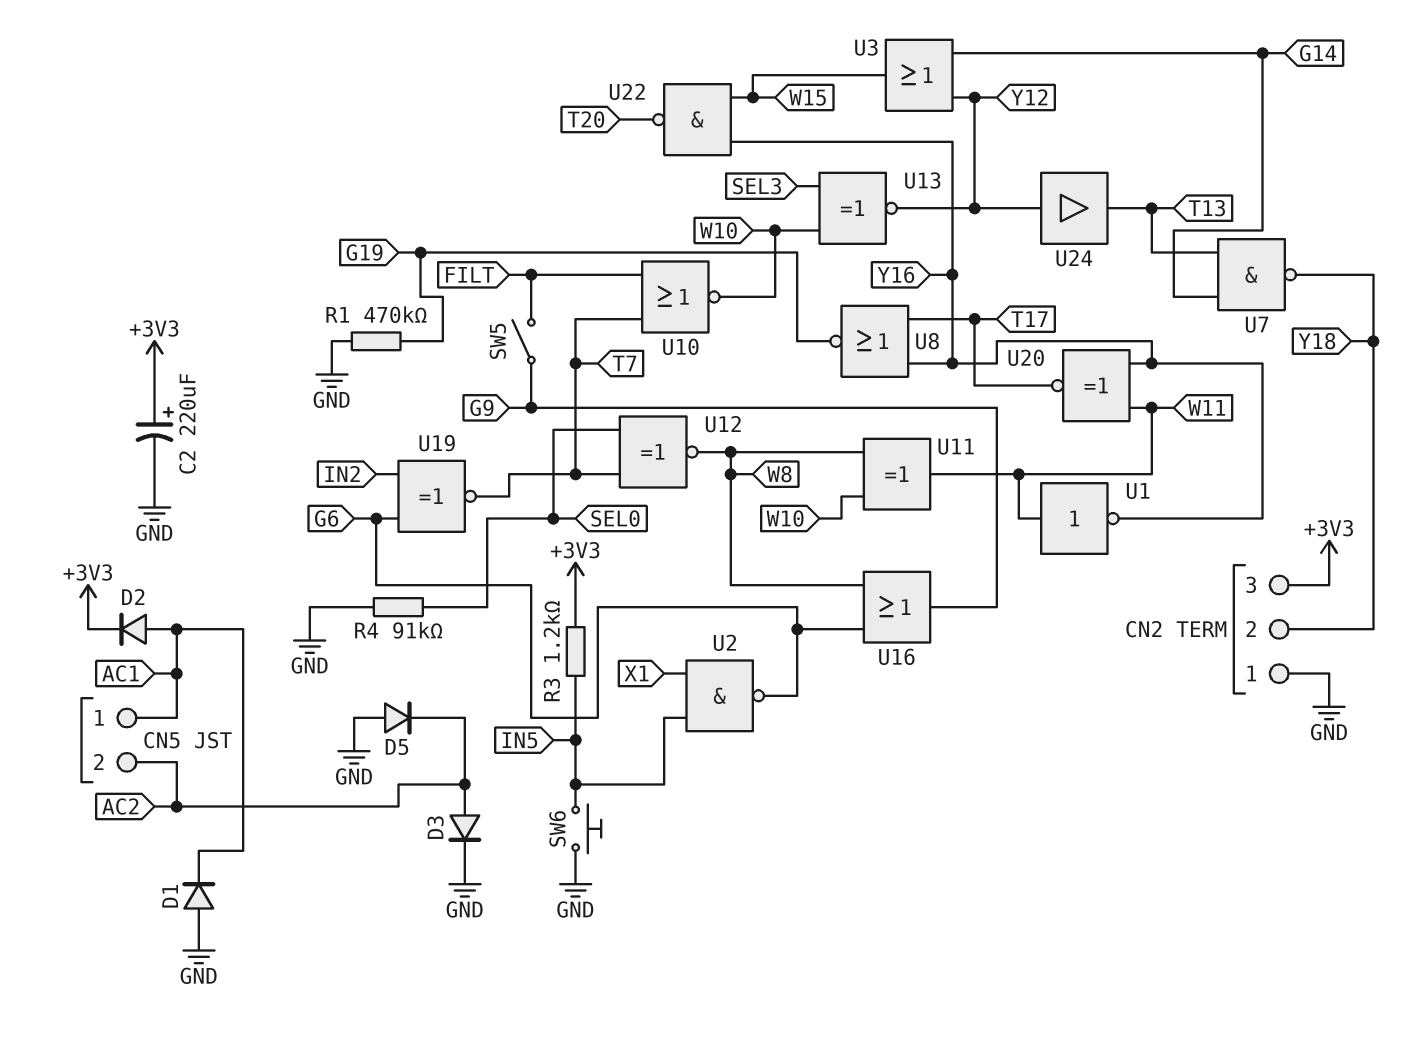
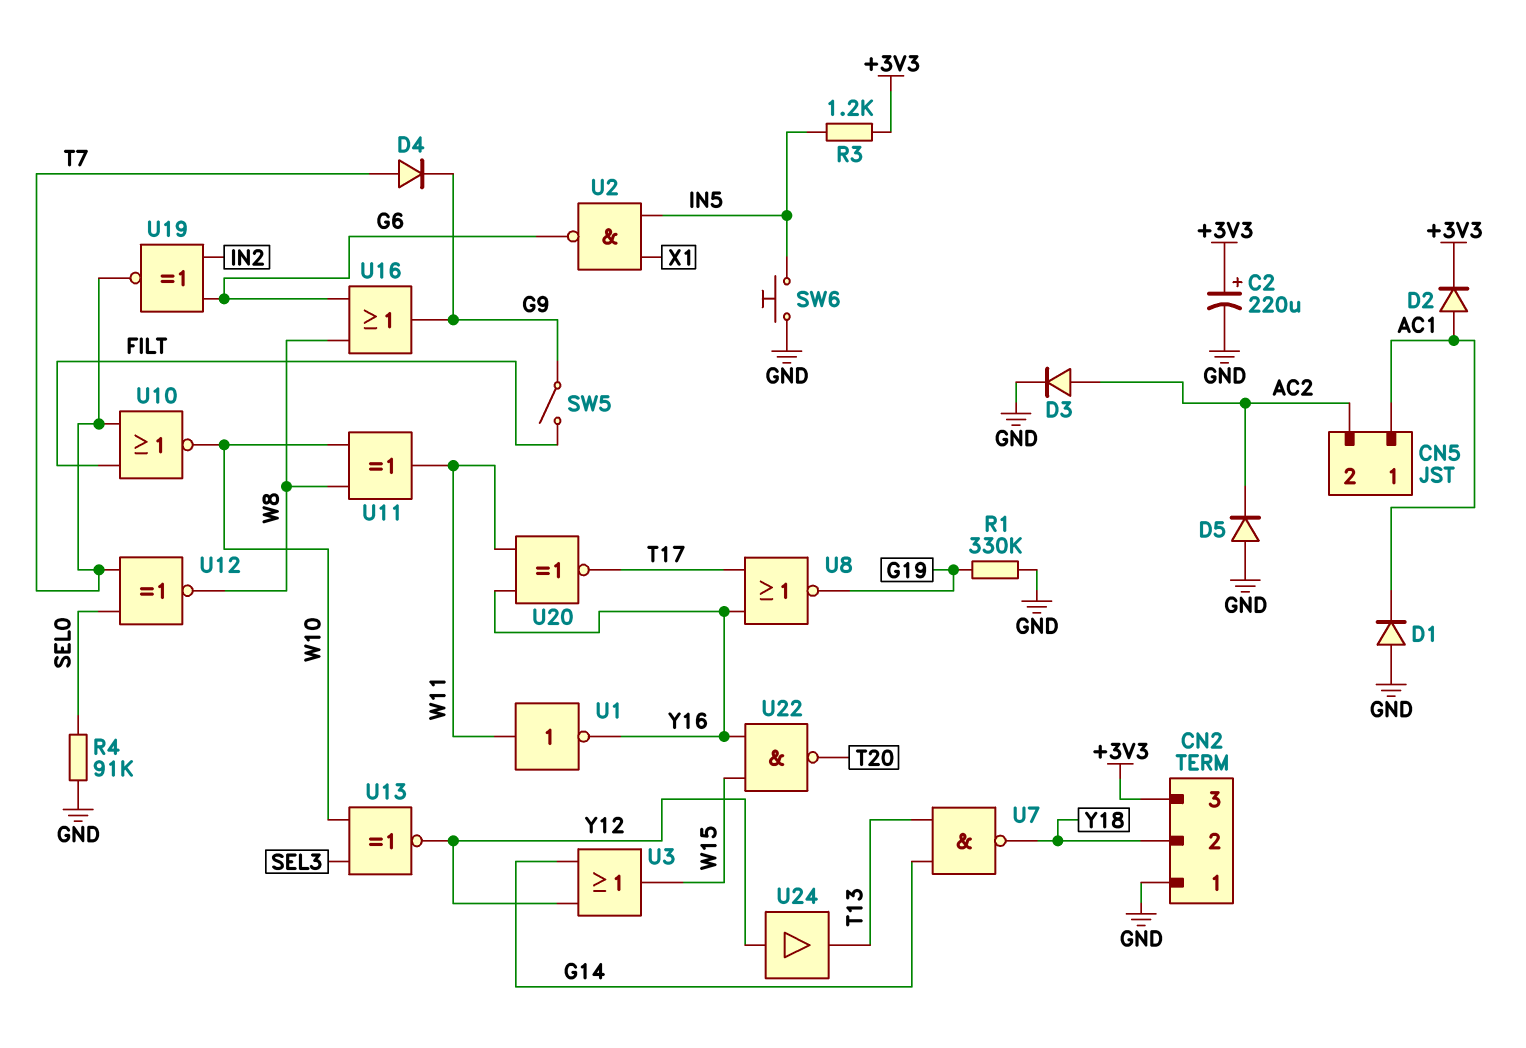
D4: none -> diode (A T7, K G9)
R1: 470k (G19, GND) -> 330k (G19, GND)

